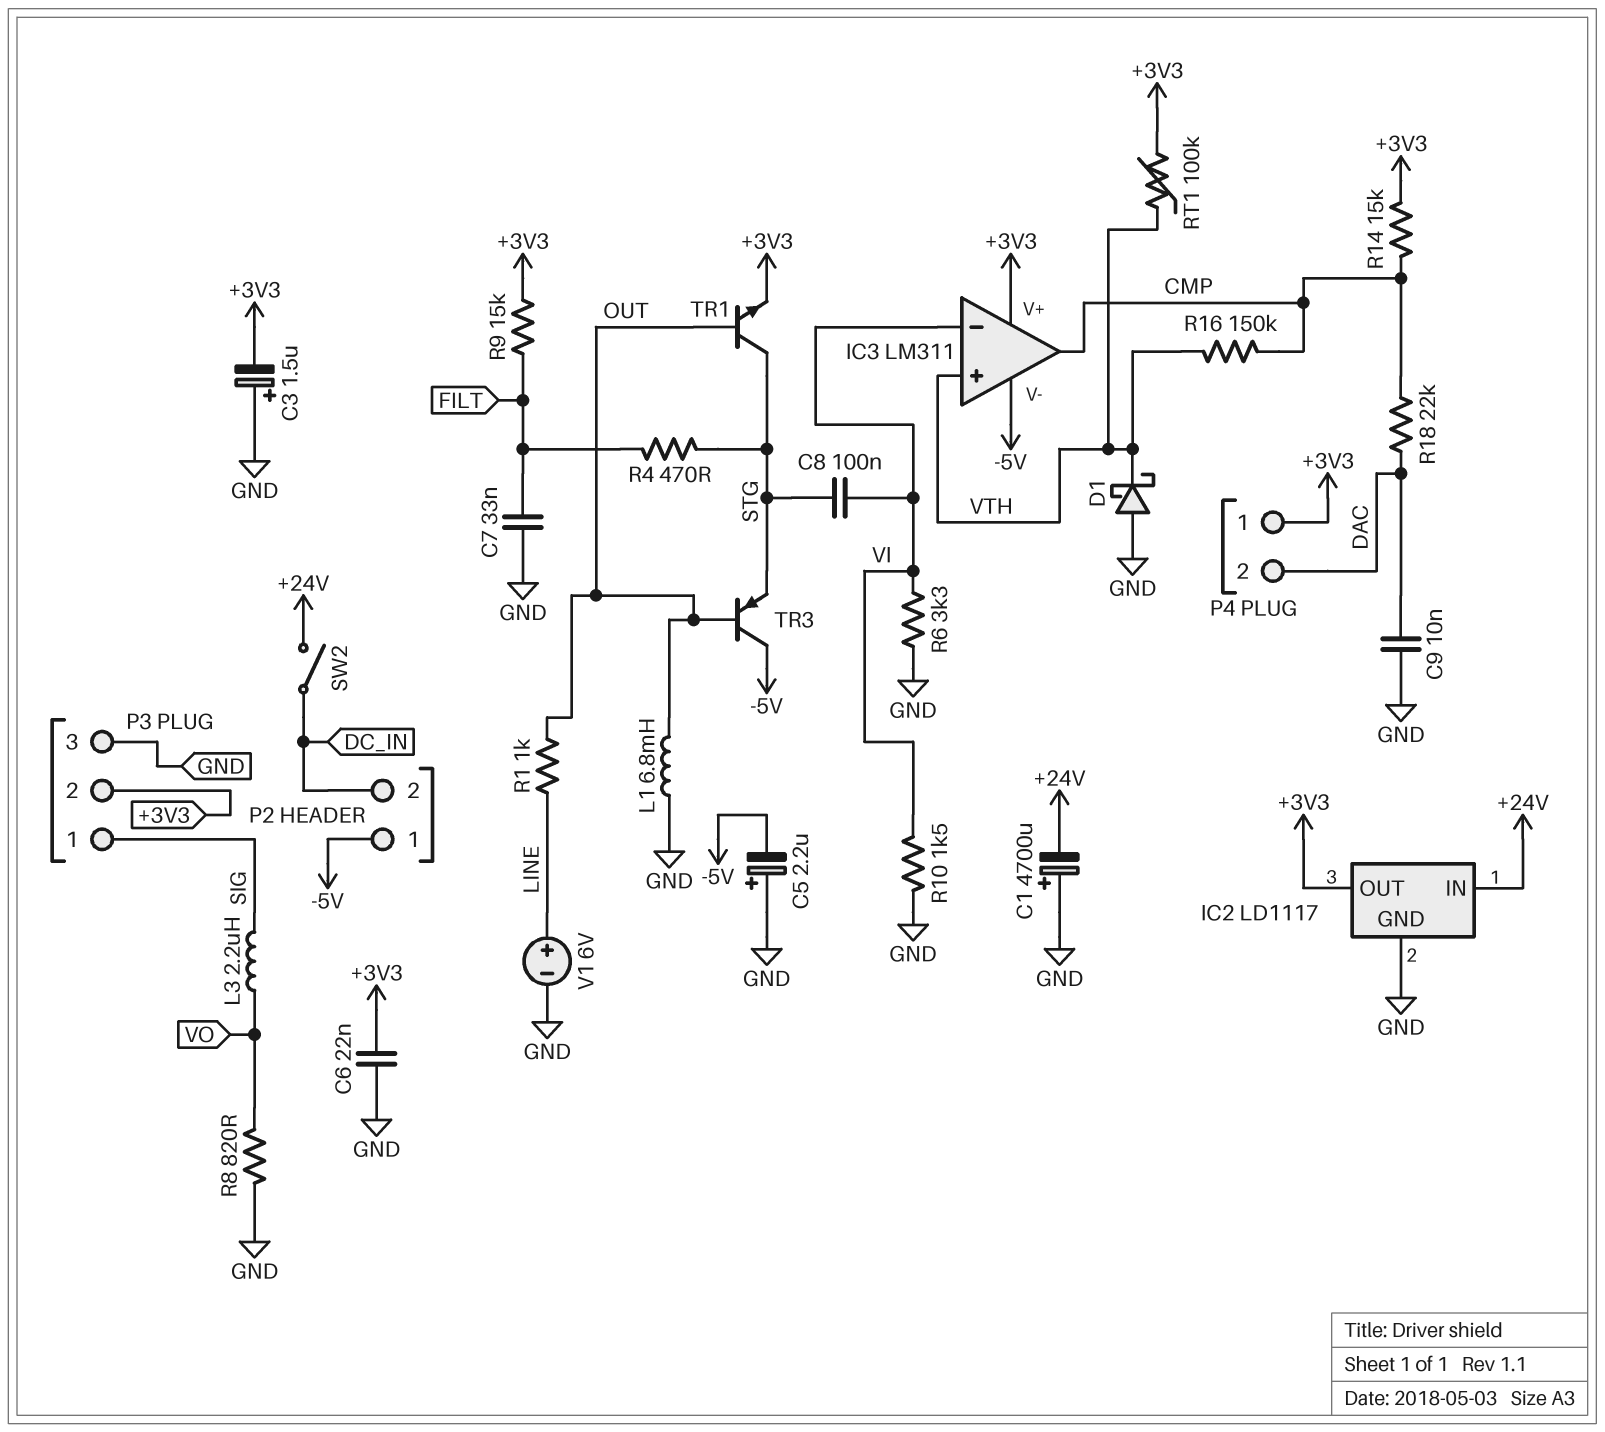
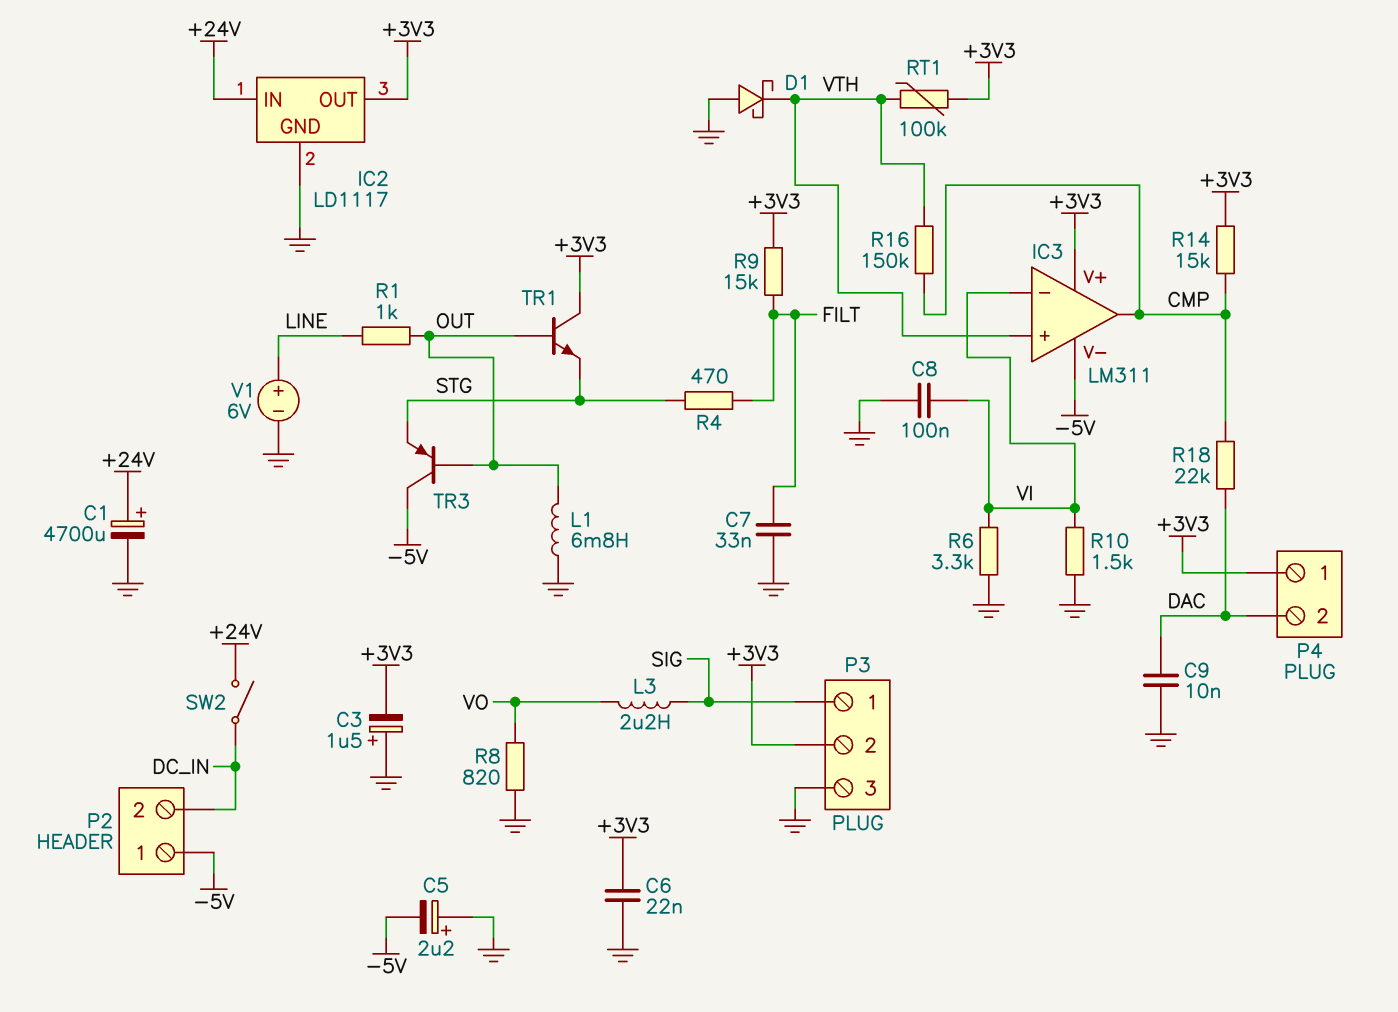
C1: 4700uF (plus GND, minus +24V) -> 4700uF (plus +24V, minus GND)
C8: 100nF (STG, VI) -> 100nF (GND, VI)
TR1: NPN (B OUT, C STG, E +3V3) -> NPN (B OUT, C +3V3, E STG)

